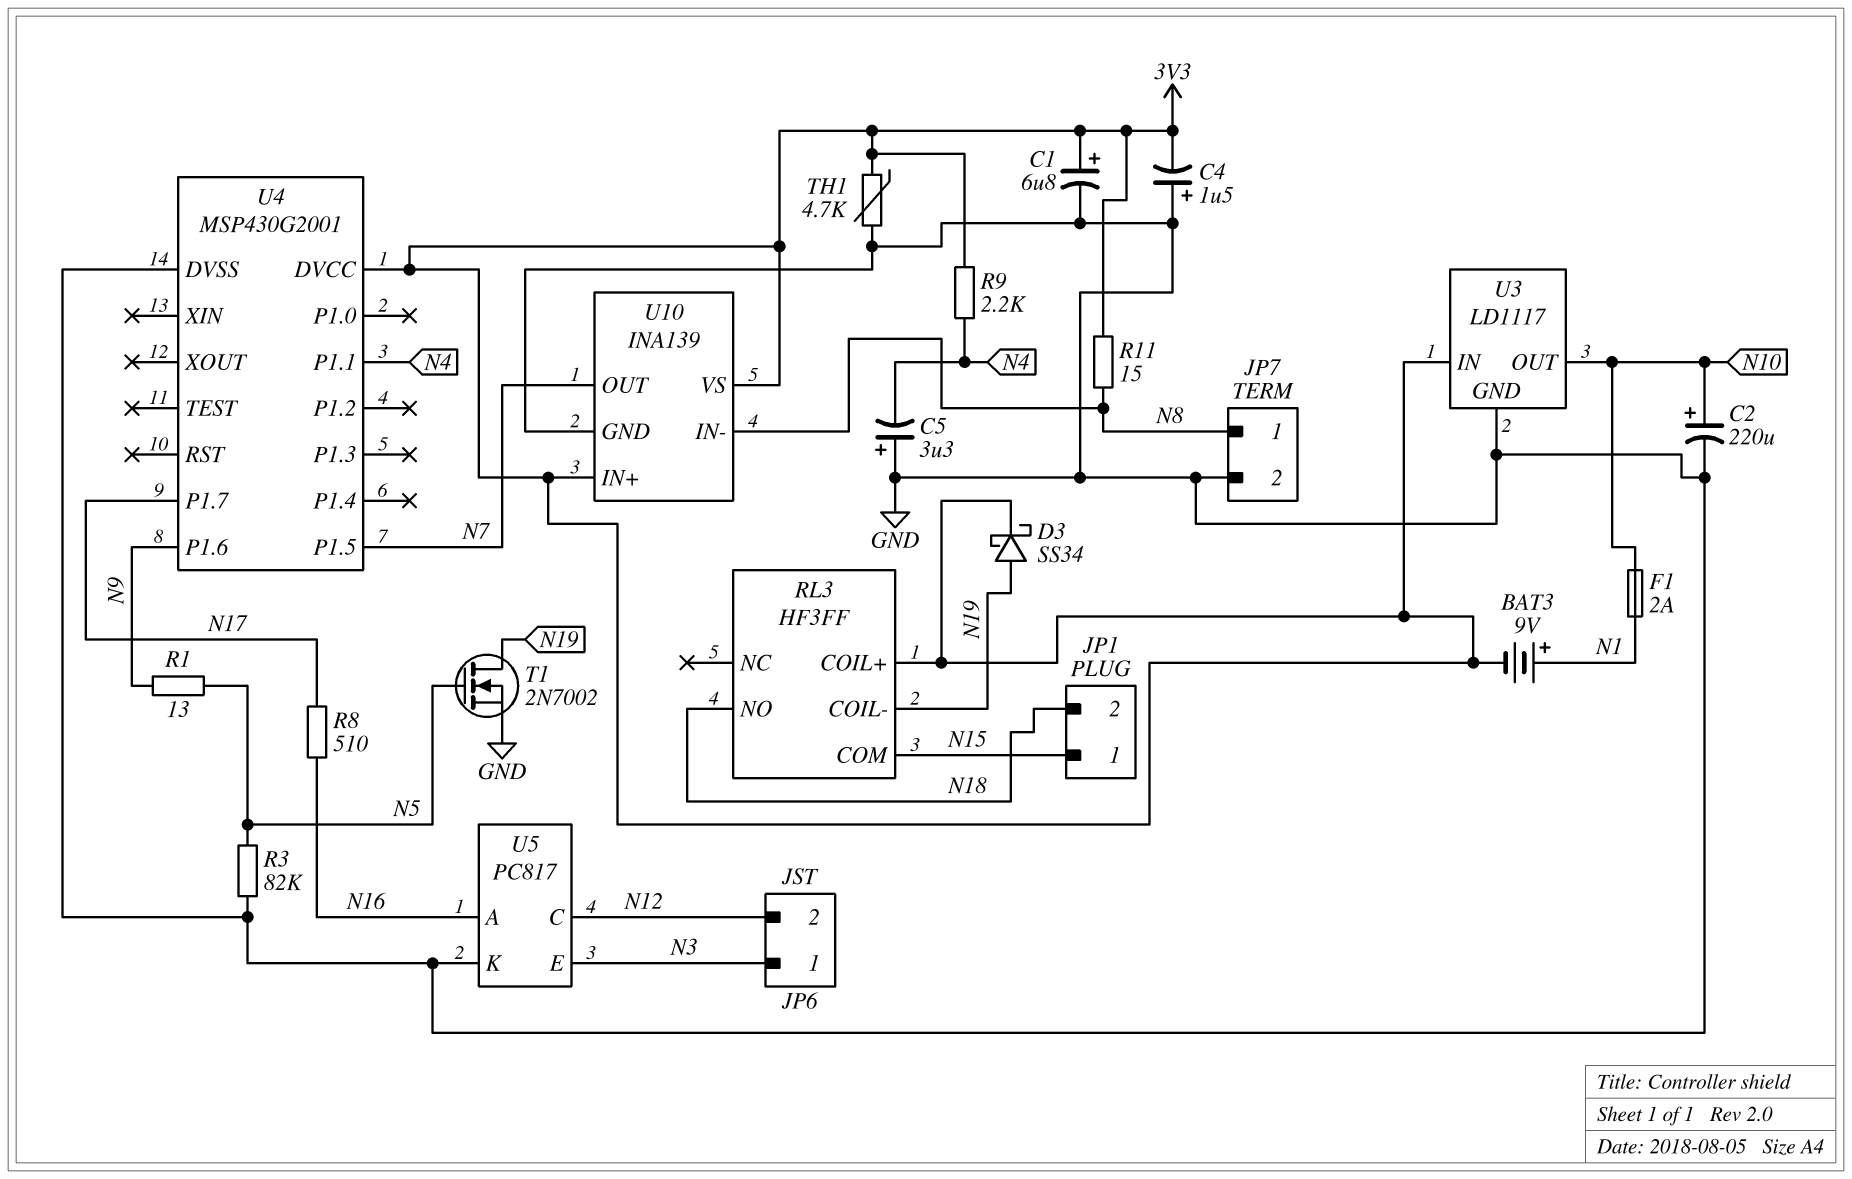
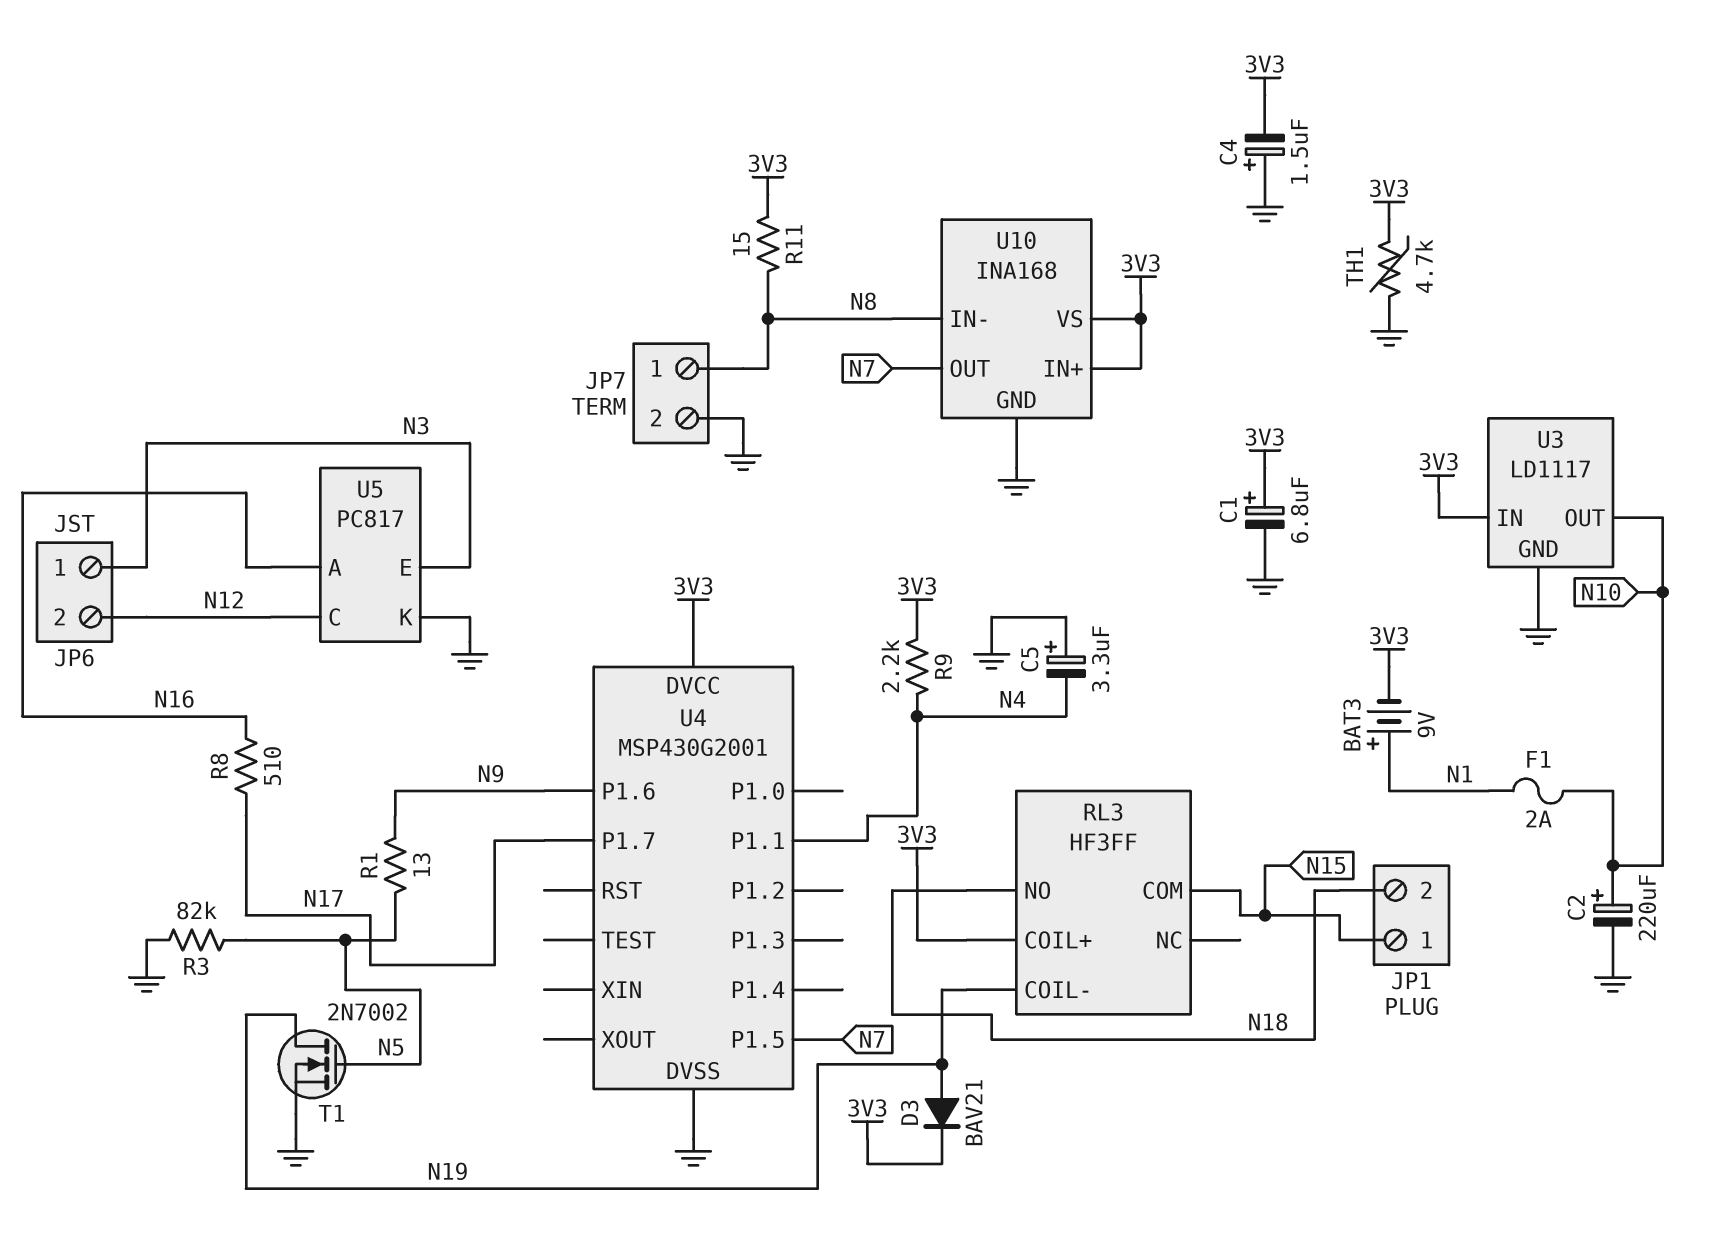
D3: schottky SS34 (A N19, K 3V3) -> diode BAV21 (A N19, K 3V3)
U10: INA139 -> INA168

